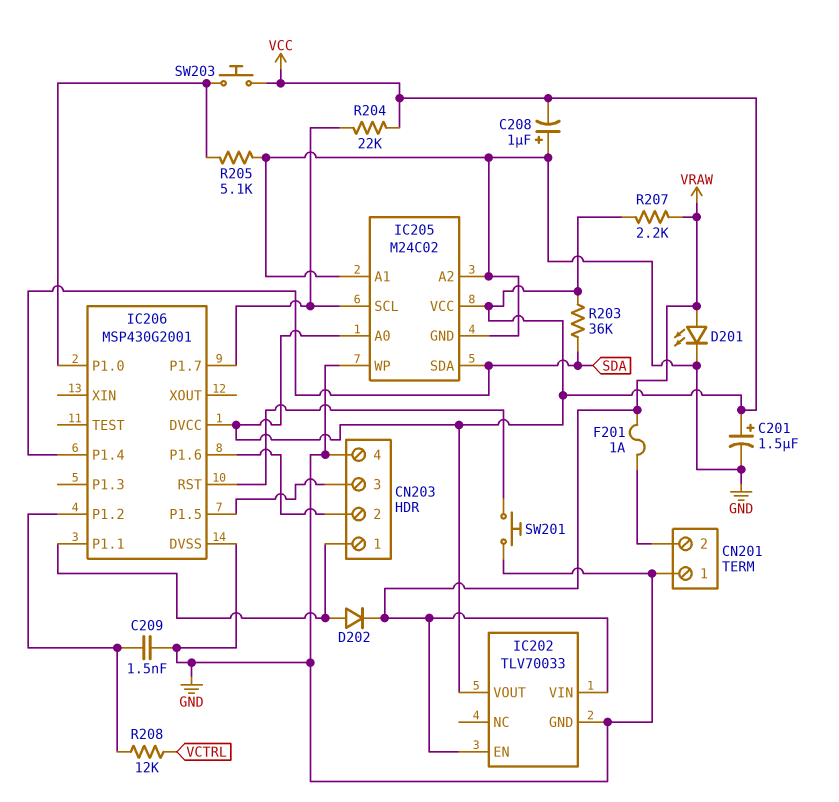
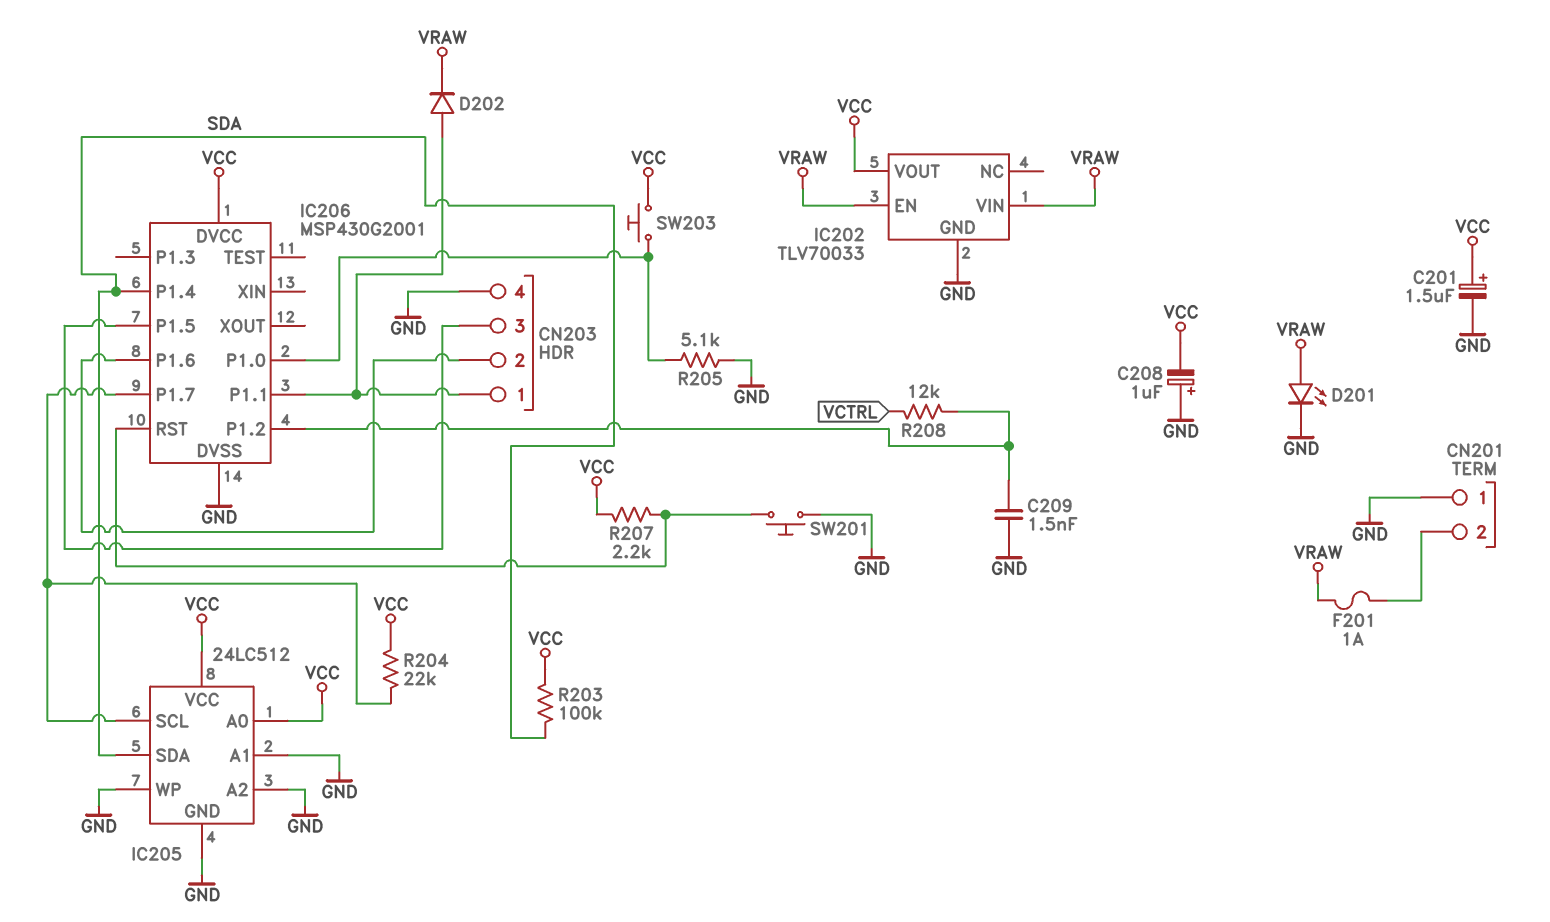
IC205: M24C02 -> 24LC512
R203: 36k (SDA, VCC) -> 100k (SDA, VCC)
R207: 2.2k (VCC, VRAW) -> 2.2k (IC206/RST, VCC)

